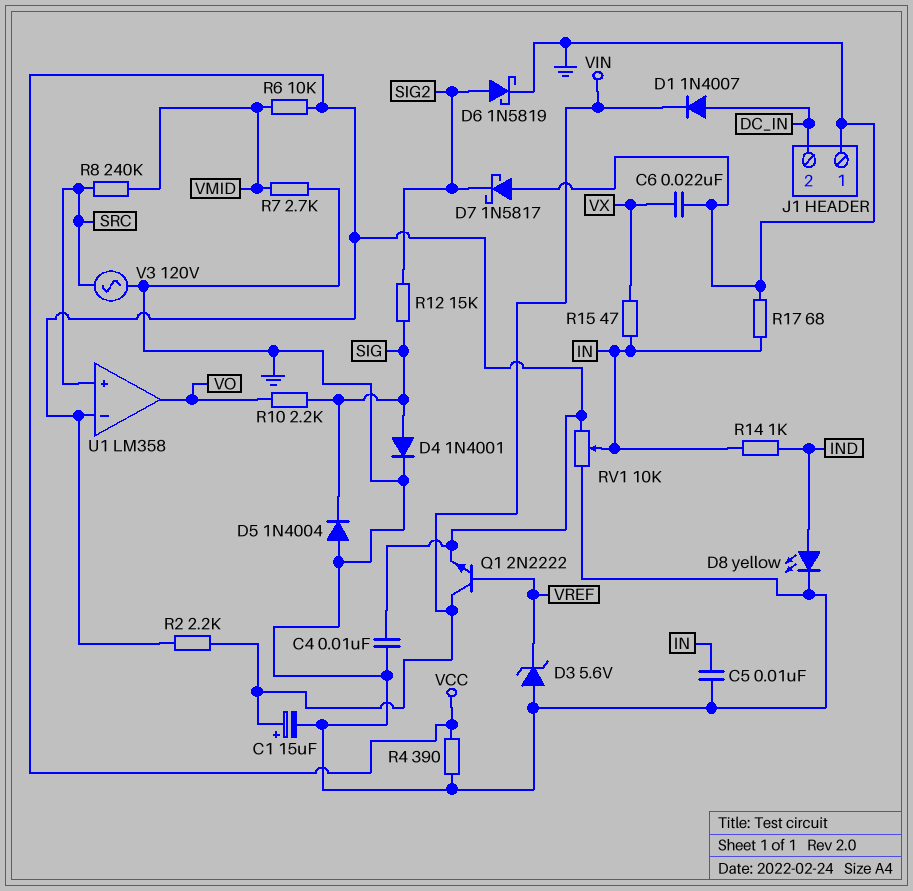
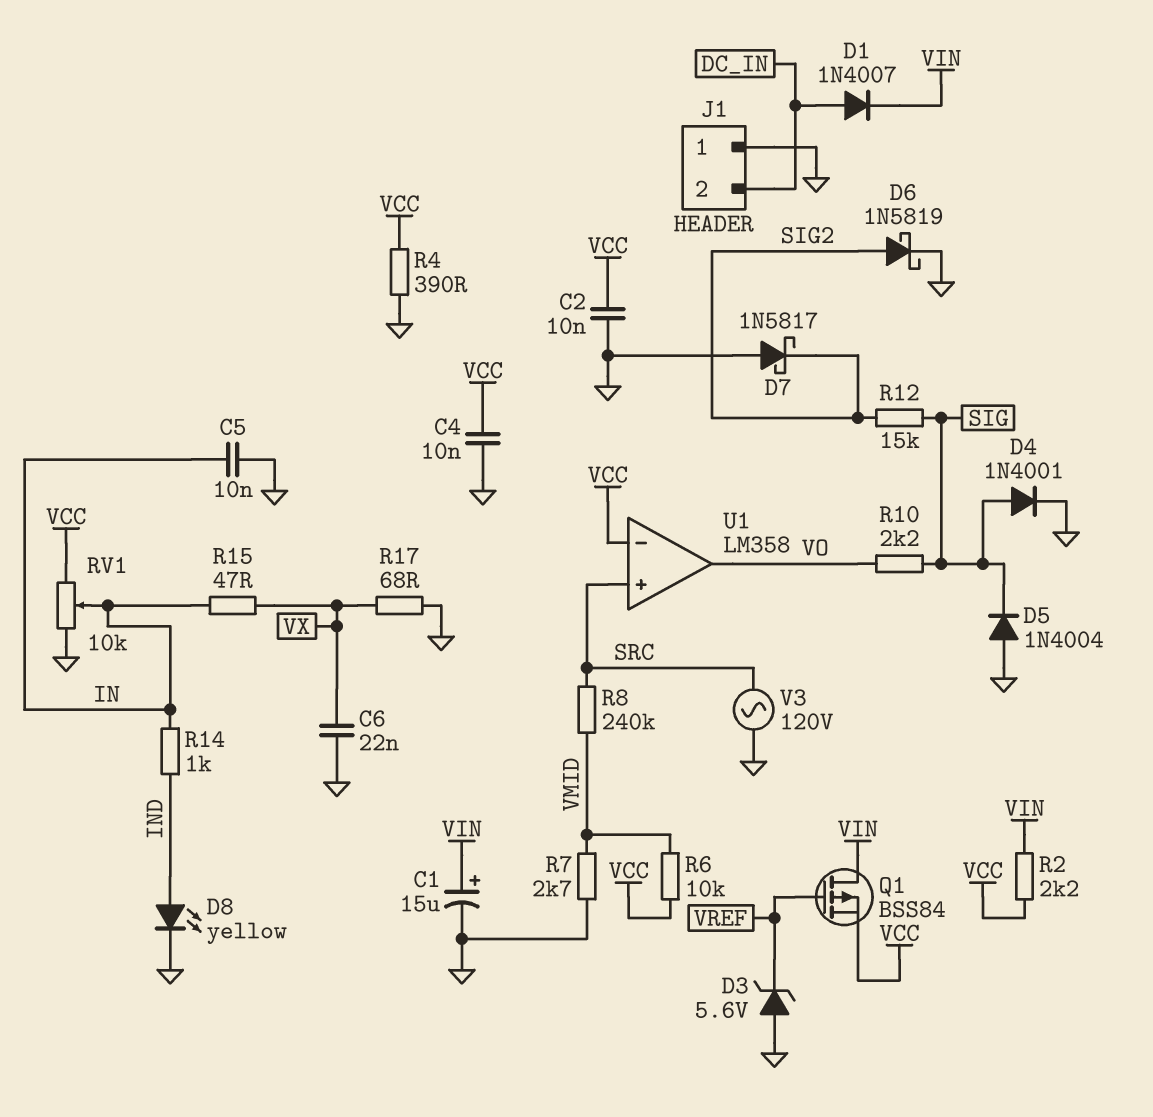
C2: none -> 10nF (GND, VCC)
Q1: NPN 2N2222 (B VREF, C VIN, E VCC) -> PMOS BSS84 (G VREF, D VIN, S VCC)
R17: 68 (GND, IN) -> 68 (GND, VX)

